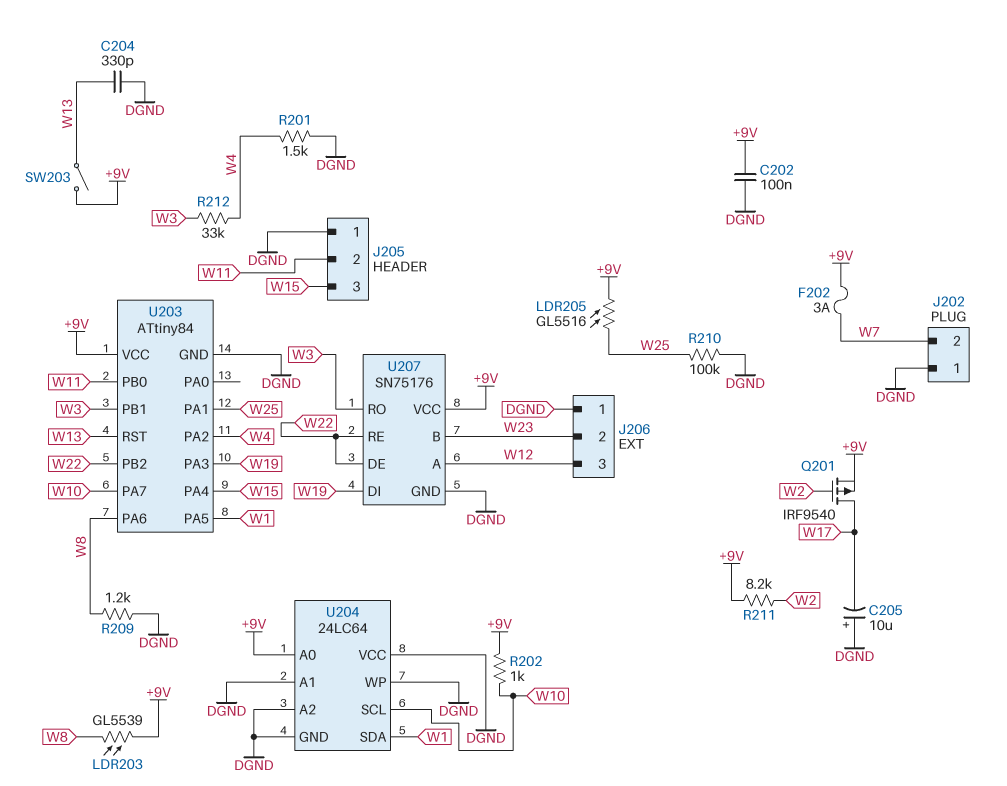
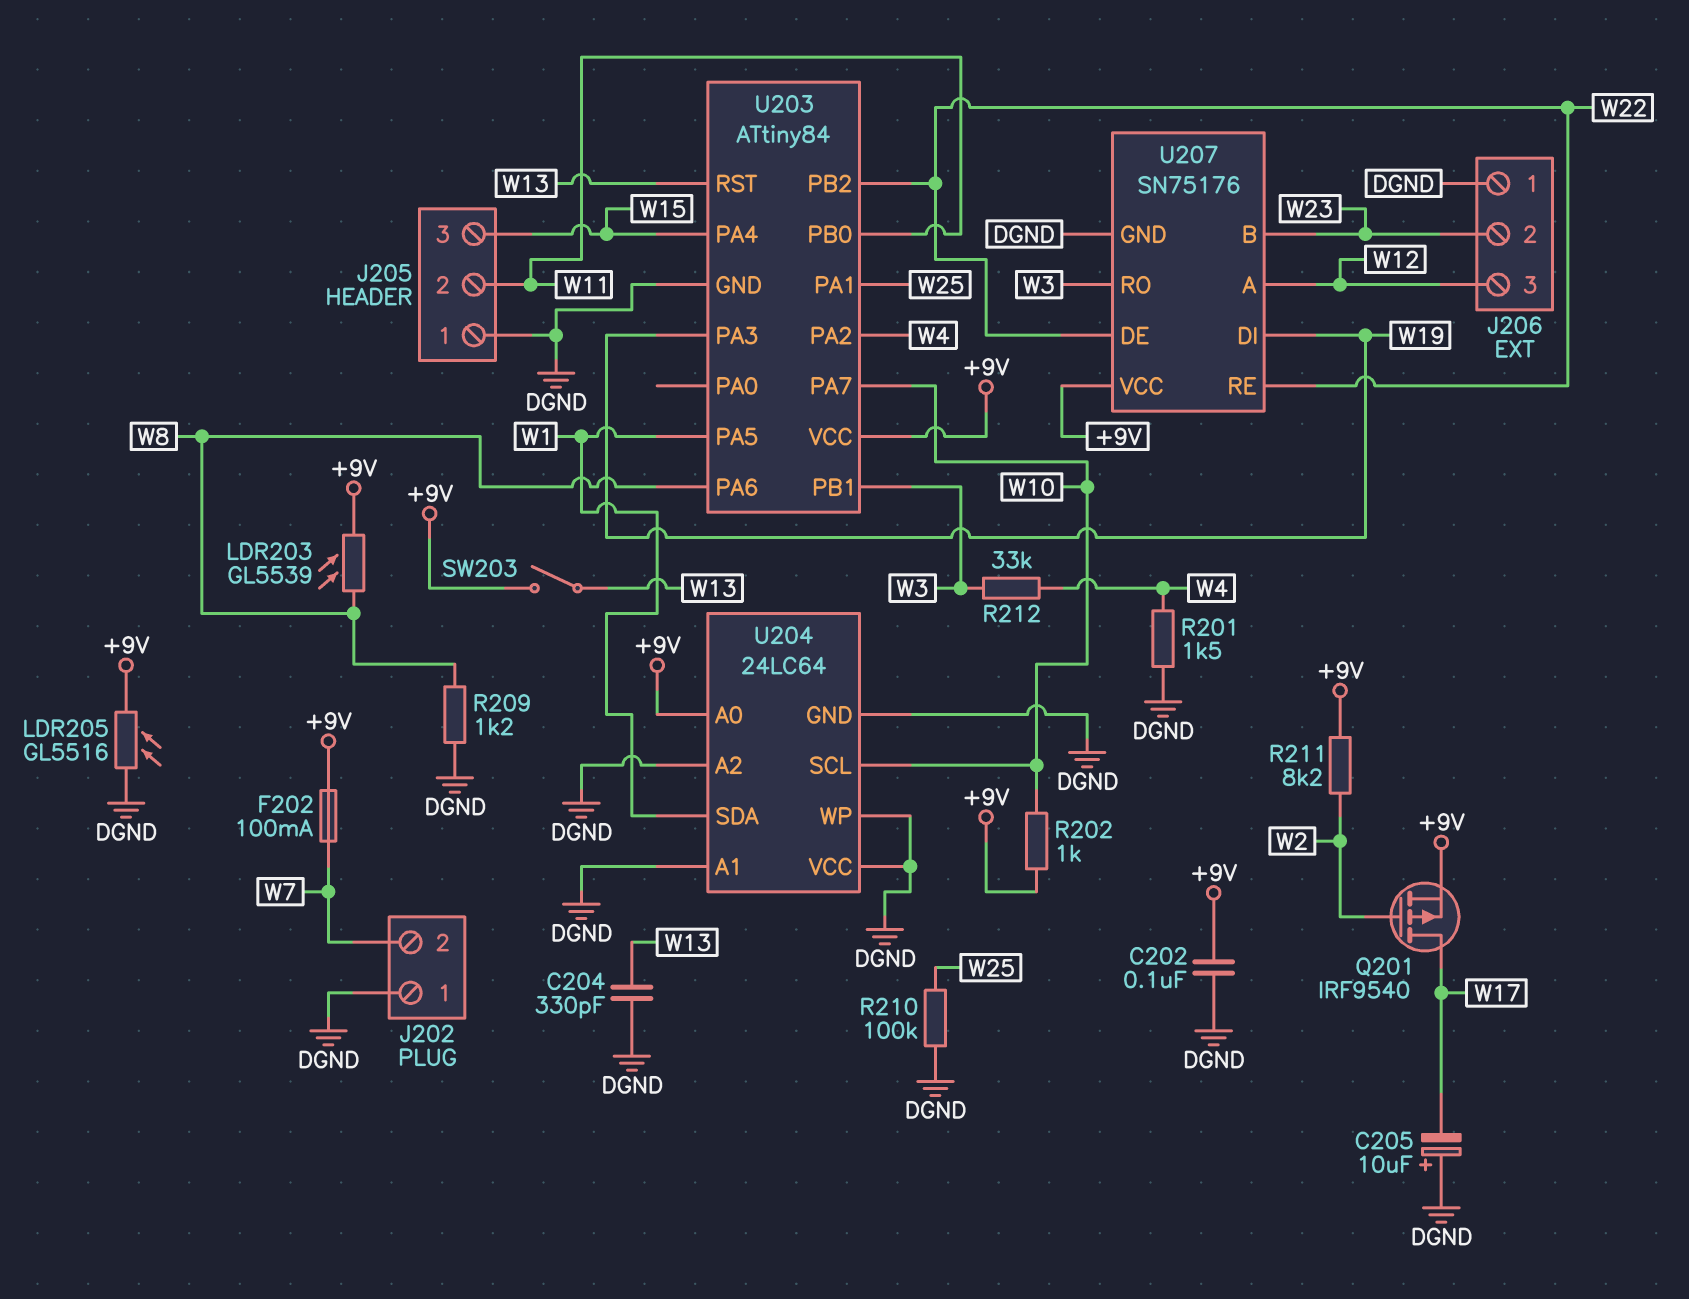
F202: 3A (+9V, W7) -> 100mA (+9V, W7)
LDR205: GL5516 (+9V, W25) -> GL5516 (+9V, DGND)

